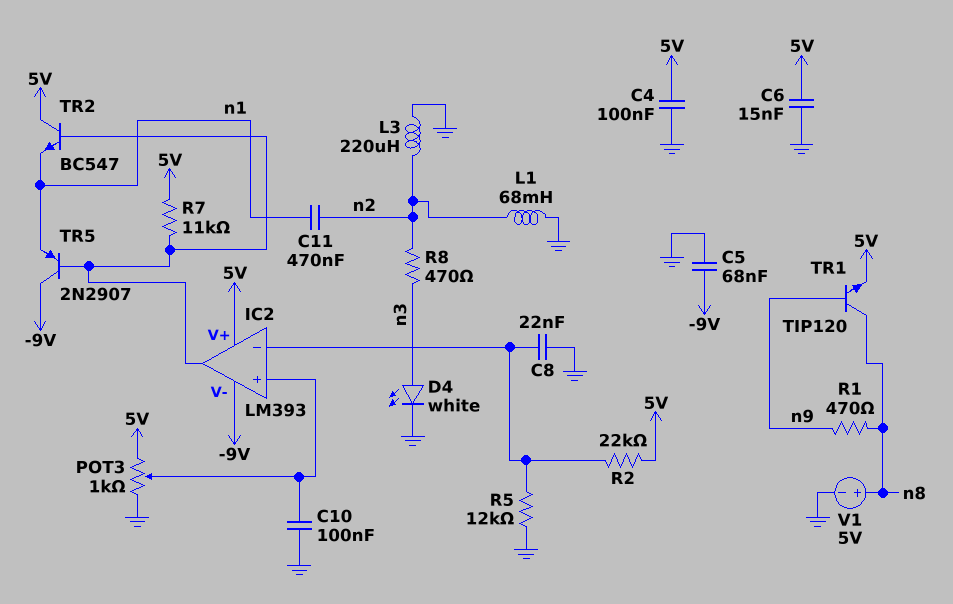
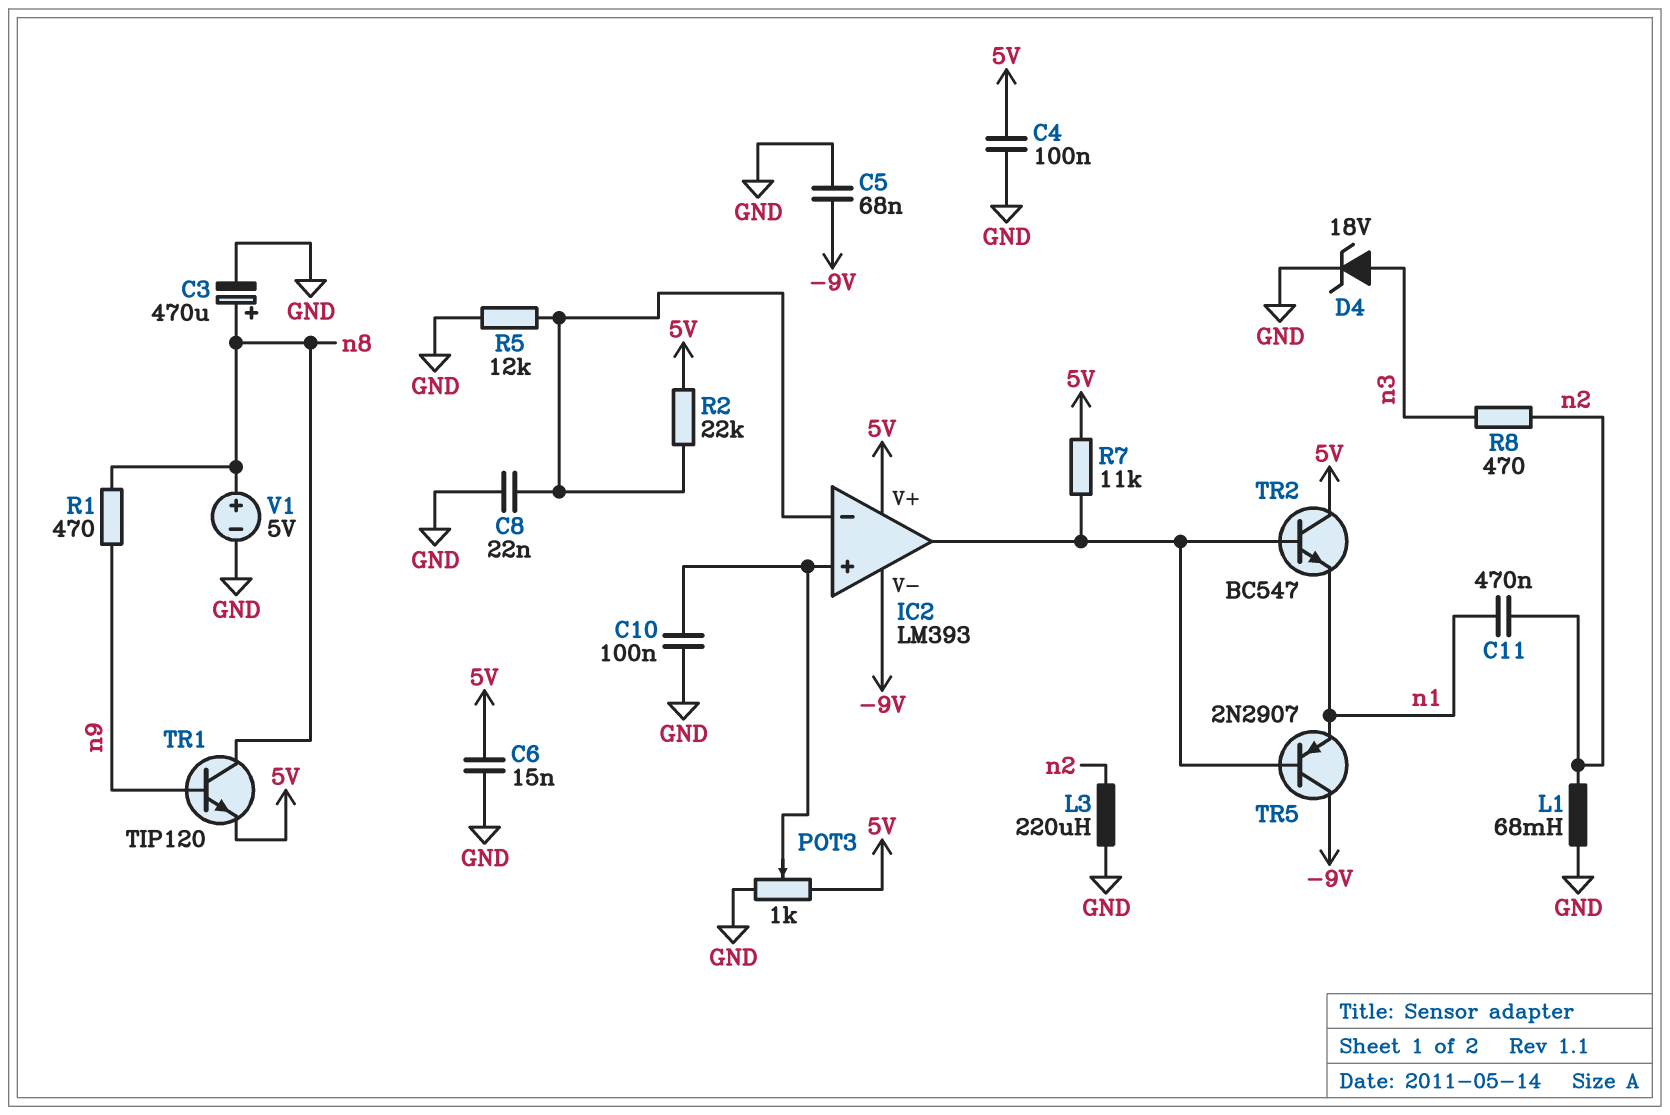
C3: none -> 470uF (plus n8, minus GND)
D4: LED white (A n3, K GND) -> zener 18V (A n3, K GND)

